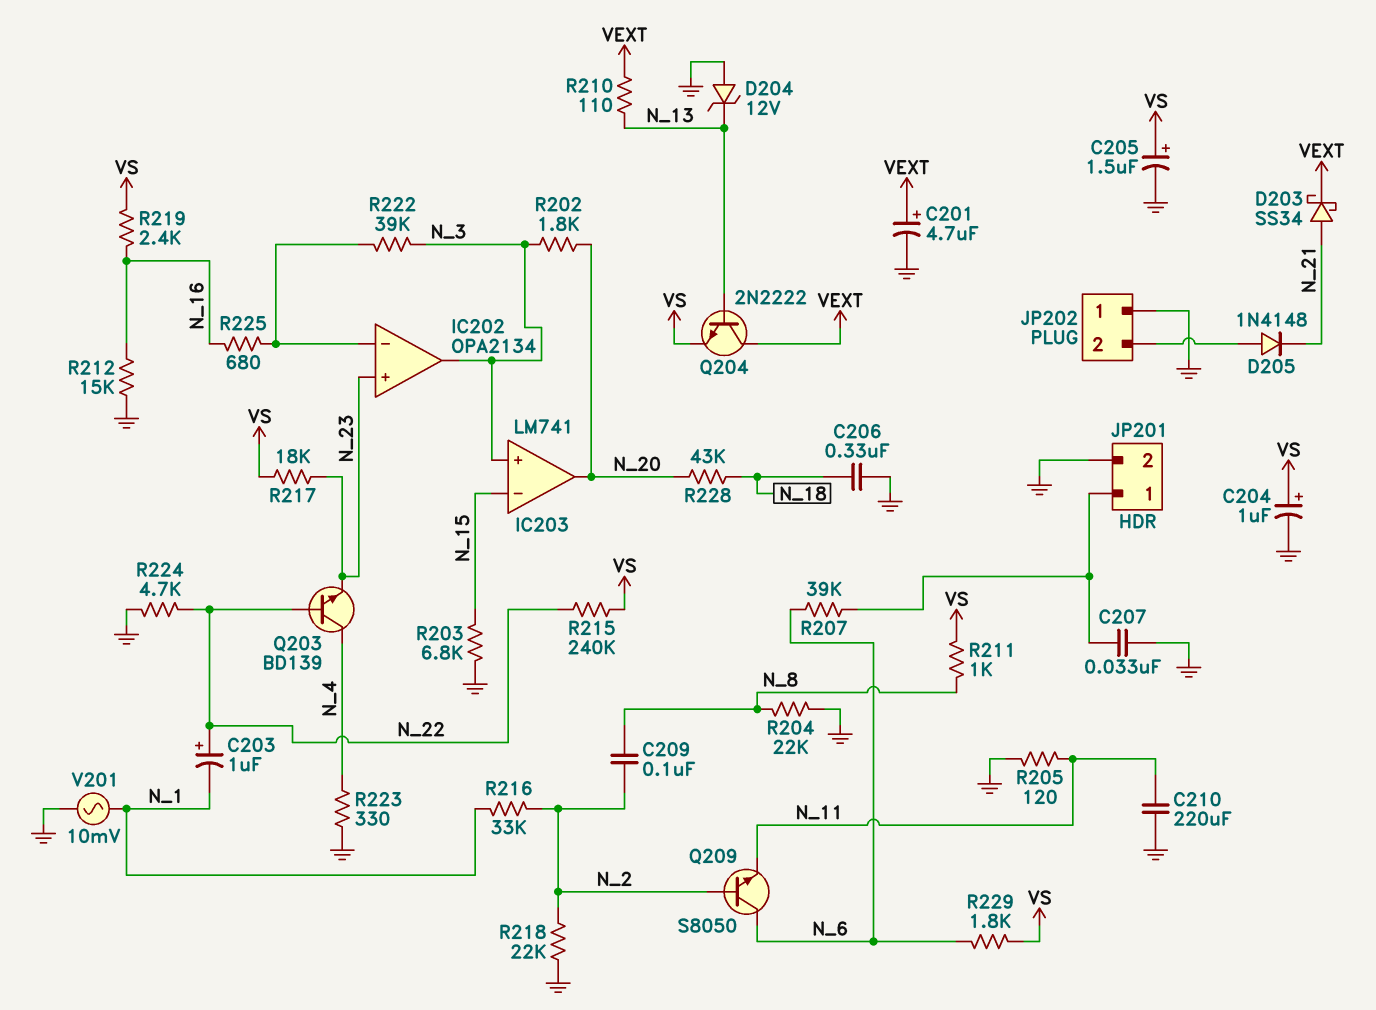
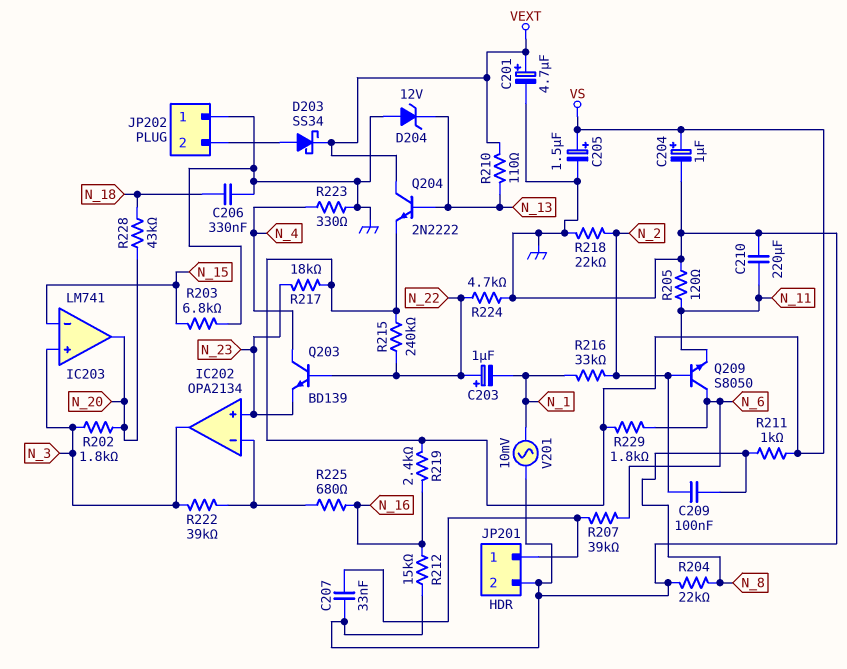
D203: schottky SS34 (A N_21, K VEXT) -> schottky SS34 (A JP202/2, K VEXT)
D205: diode 1N4148 (A JP202/2, K N_21) -> none

